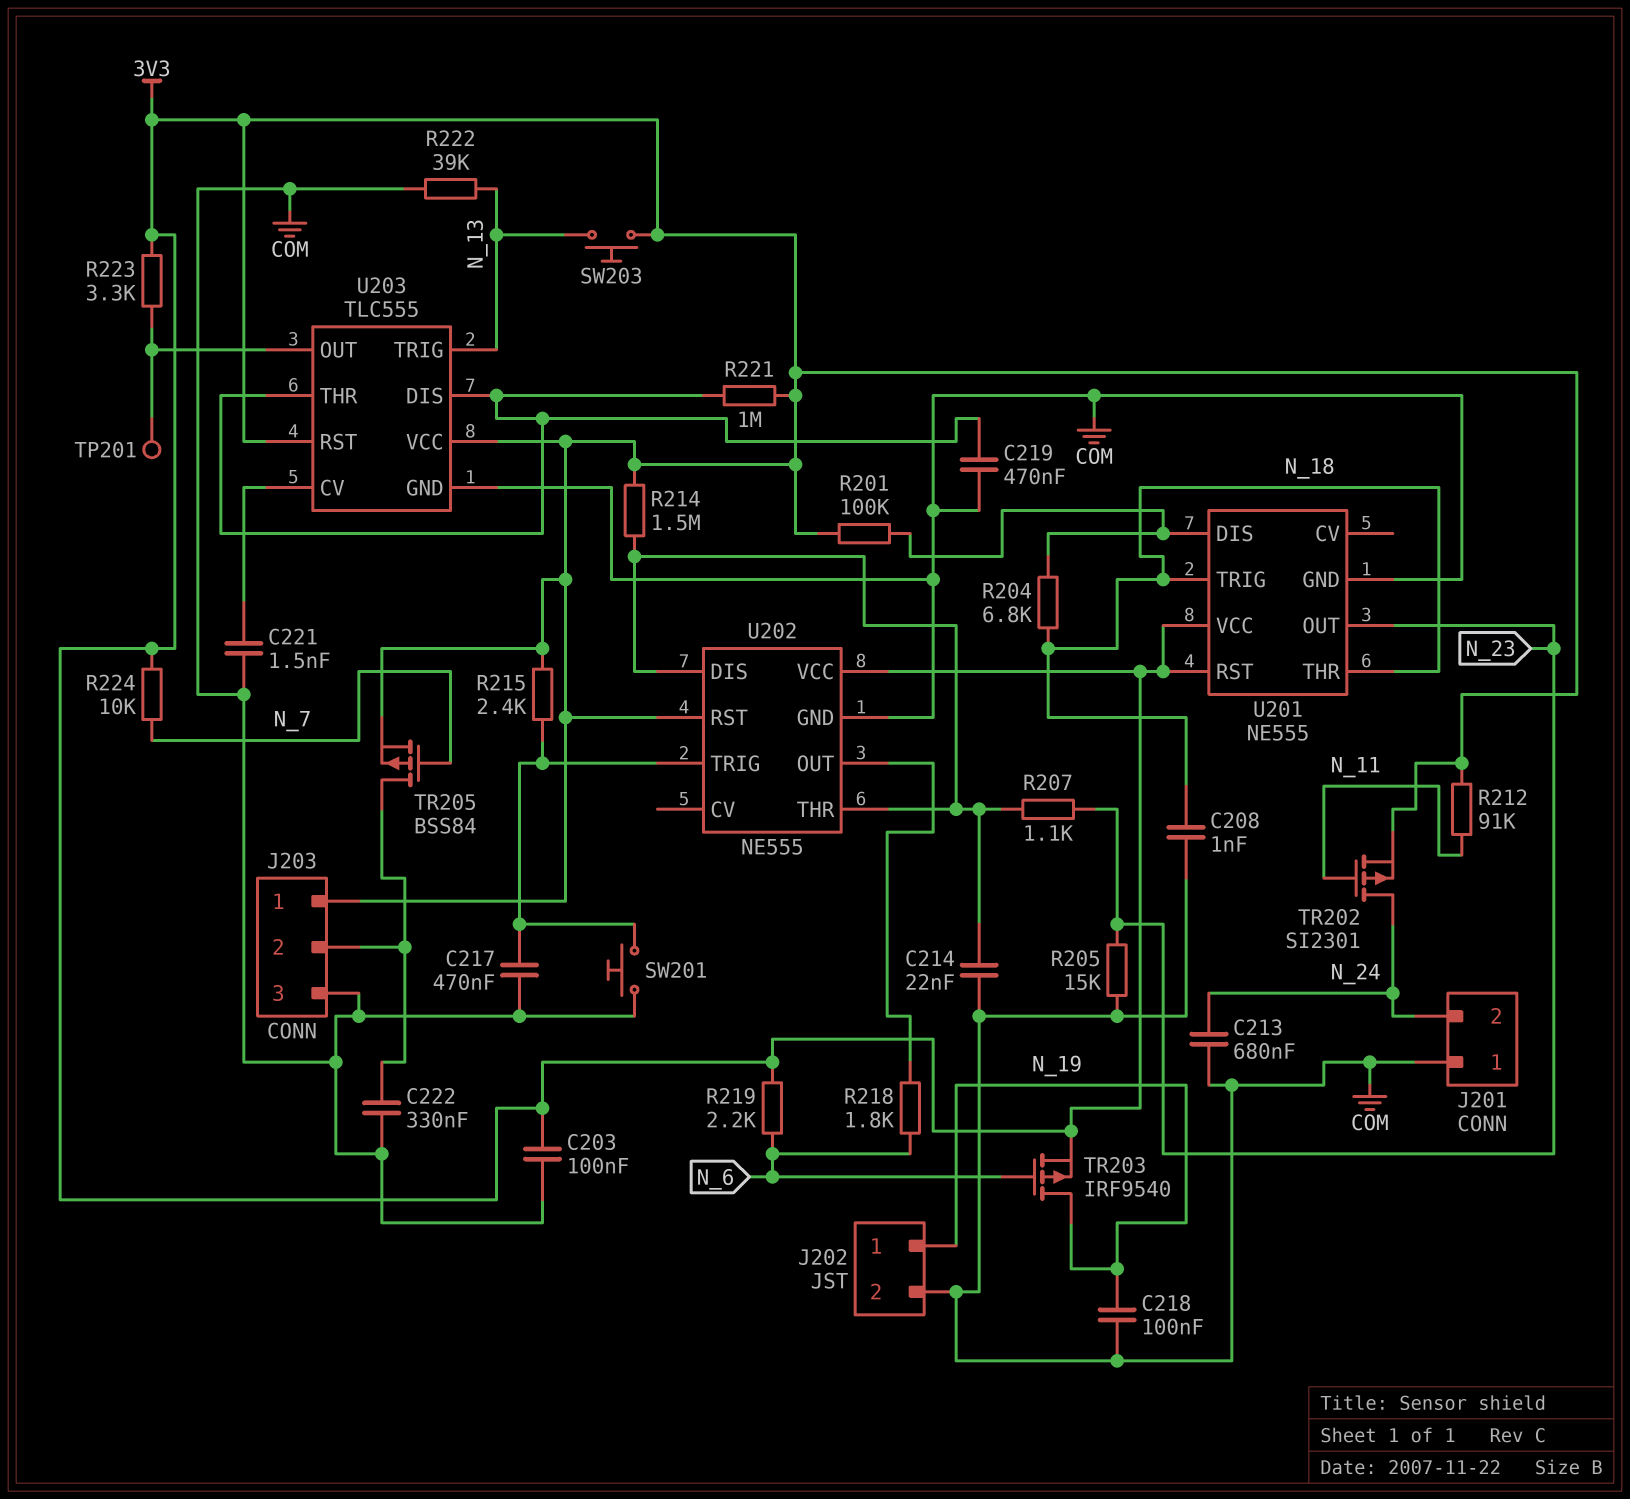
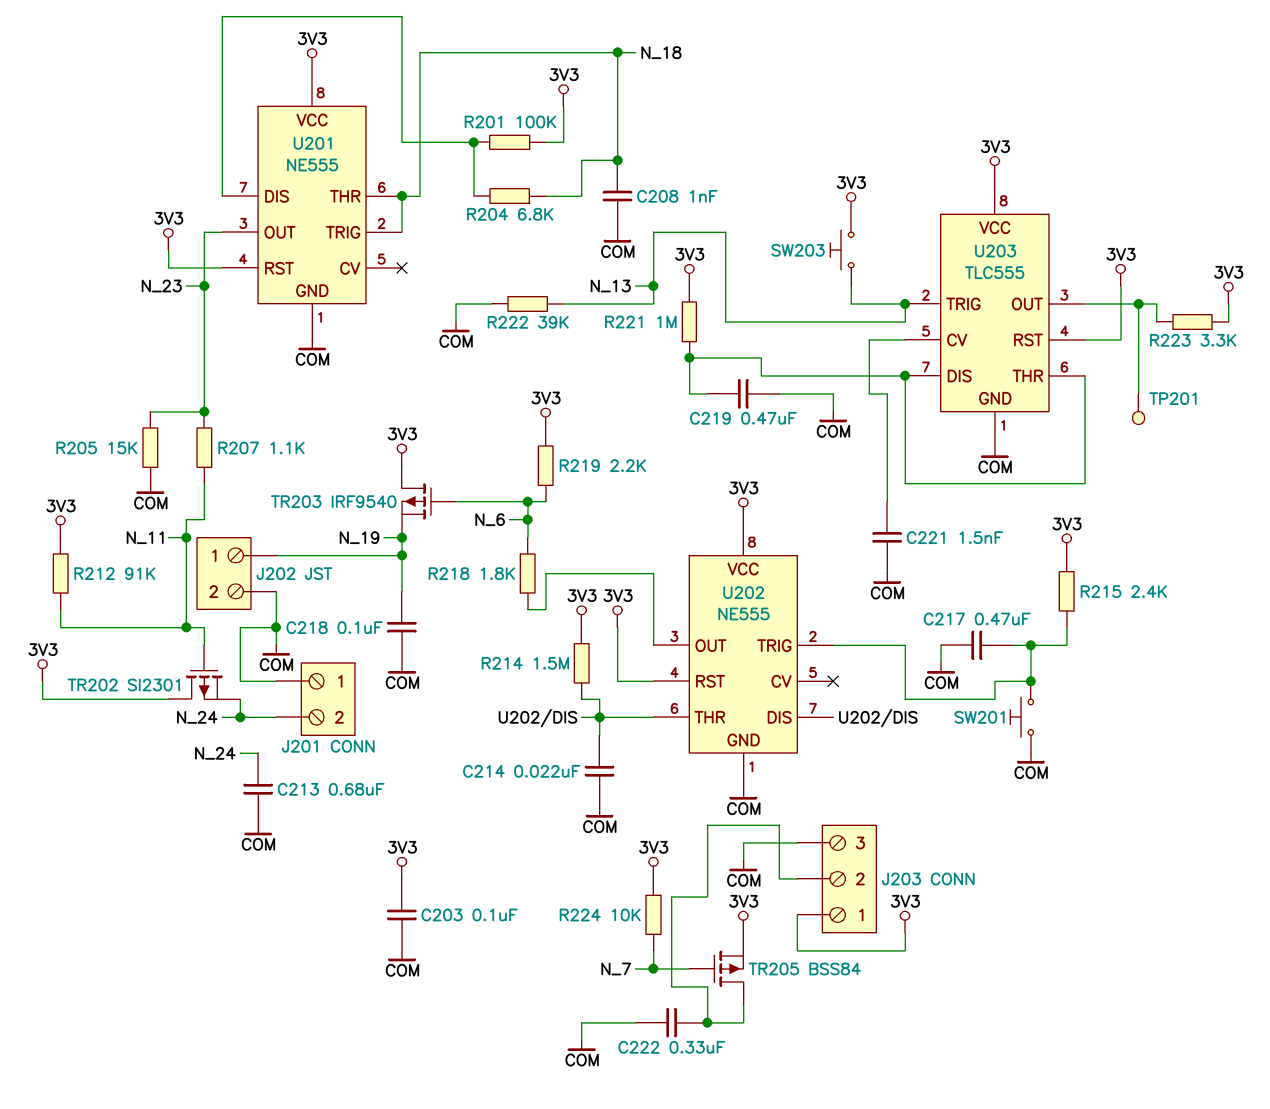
R207: 1.1k (N_23, U202/DIS) -> 1.1k (N_11, N_23)
TR202: PMOS SI2301 (G N_11, D N_24, S 3V3) -> PMOS SI2301 (G N_11, D 3V3, S N_24)
TR203: PMOS IRF9540 (G N_6, D N_19, S 3V3) -> PMOS IRF9540 (G N_6, D 3V3, S N_19)

